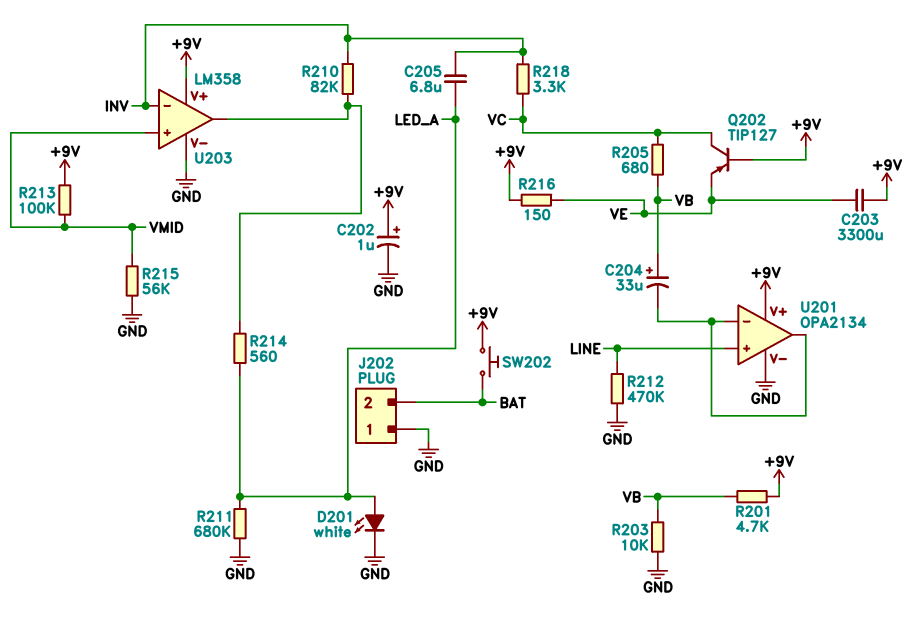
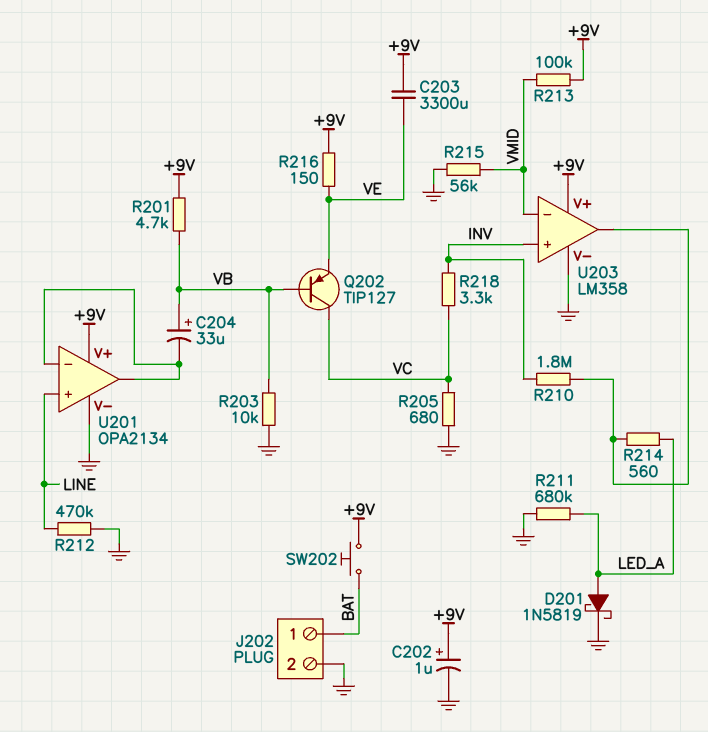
C205: 6.8uF (INV, LED_A) -> none
D201: LED white (A LED_A, K GND) -> schottky 1N5819 (A LED_A, K GND)
J202 pin 1: GND -> BAT
J202 pin 2: BAT -> GND
Q202: PNP TIP127 (B +9V, C VC, E VE) -> PNP TIP127 (B VB, C VC, E VE)
R205: 680 (VB, VC) -> 680 (GND, VC)
R210: 82k (INV, U203/out) -> 1.8M (INV, U203/out)
U203 pin in+: VMID -> INV
U203 pin in-: INV -> VMID

